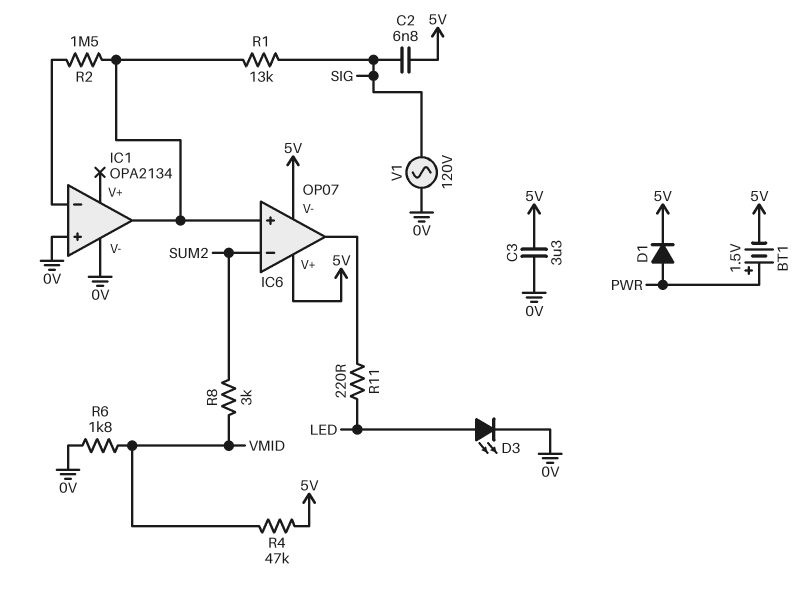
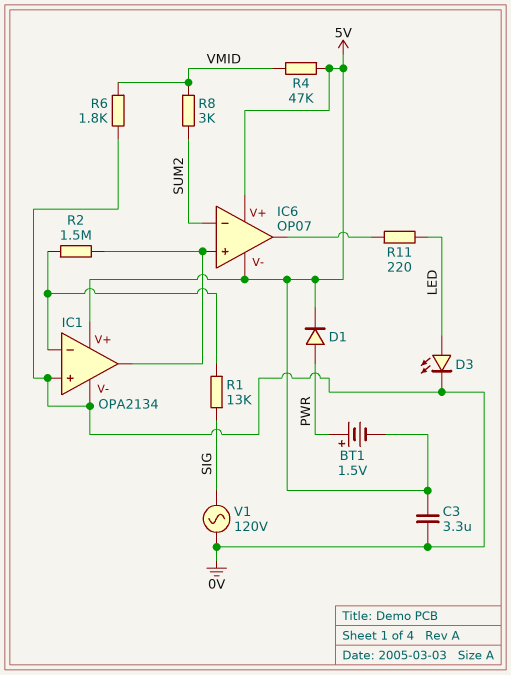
C2: 6.8nF (5V, SIG) -> none
IC1 pin V+: none -> 5V
R1: 13k (IC1/out, SIG) -> 13k (IC1/in-, SIG)

